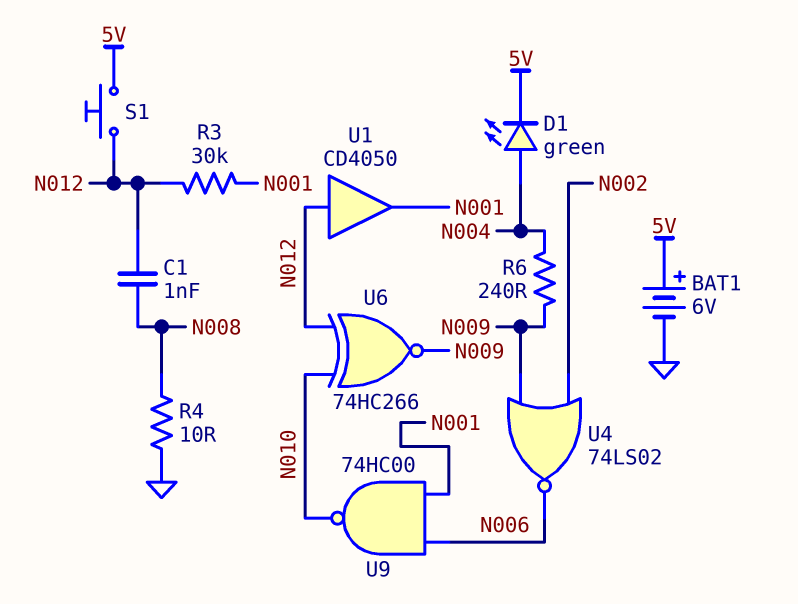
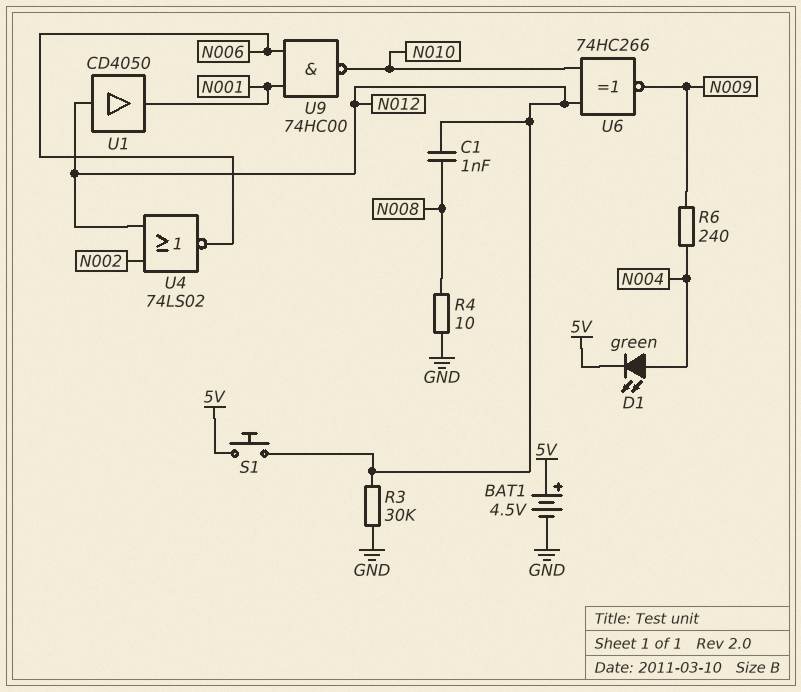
BAT1: 6V (plus 5V, minus GND) -> 4.5V (plus 5V, minus GND)
R3: 30k (N001, N012) -> 30k (GND, N012)
U4: NOR 74LS02 (in N002, in N009, out N006) -> NOR 74LS02 (in N002, in N012, out N006)

